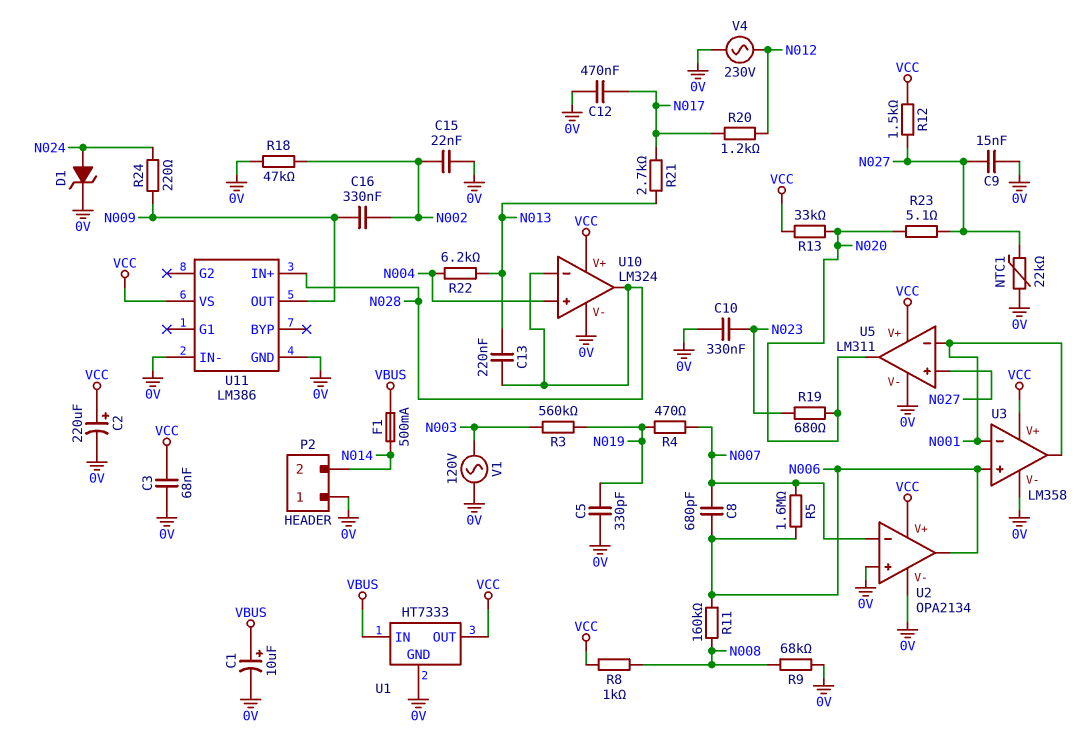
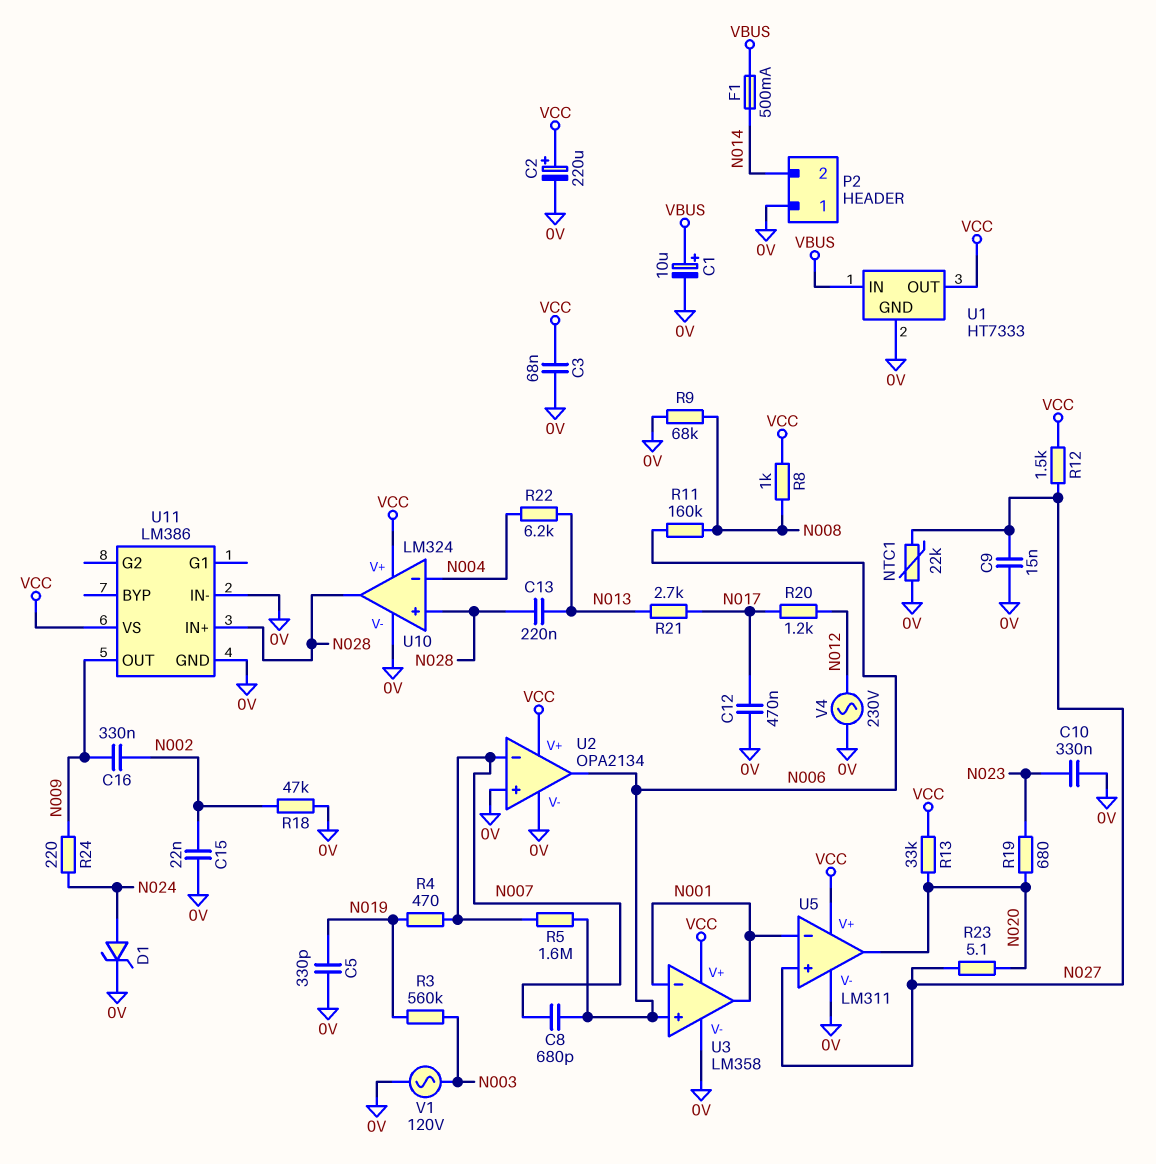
U10 pin in+: N004 -> N028
U10 pin in-: N028 -> N004

